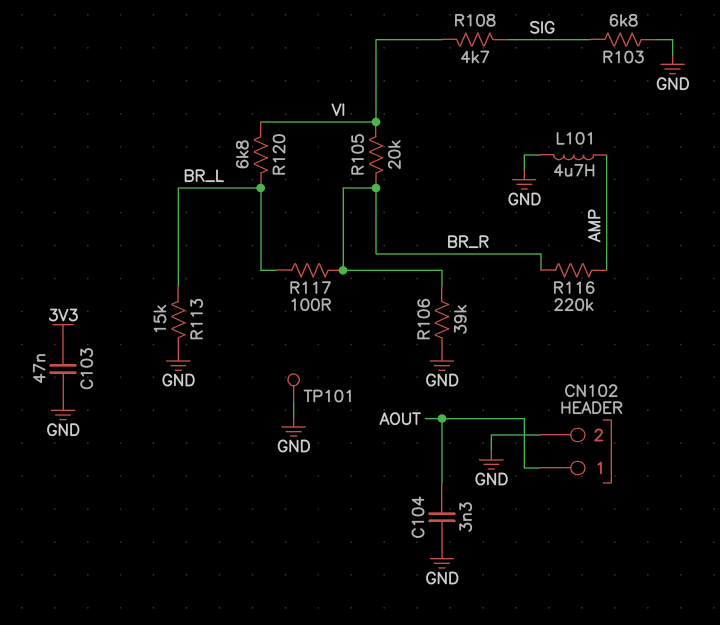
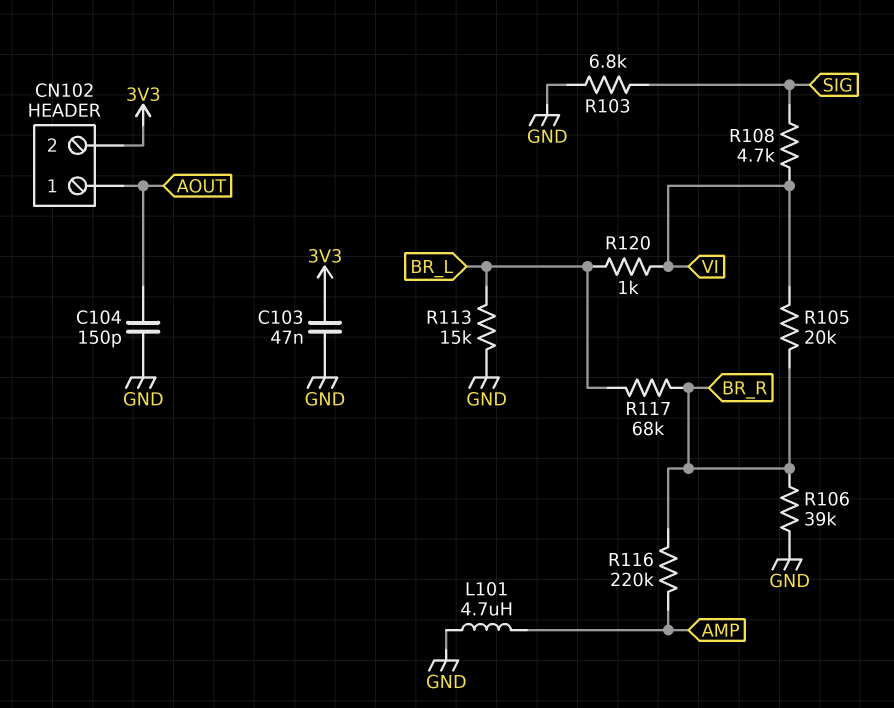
C104: 3.3nF (AOUT, GND) -> 150pF (AOUT, GND)
CN102 pin 2: GND -> 3V3
R117: 100 (BR_L, BR_R) -> 68k (BR_L, BR_R)
R120: 6.8k (BR_L, VI) -> 1k (BR_L, VI)
TP101: test point (GND) -> none

